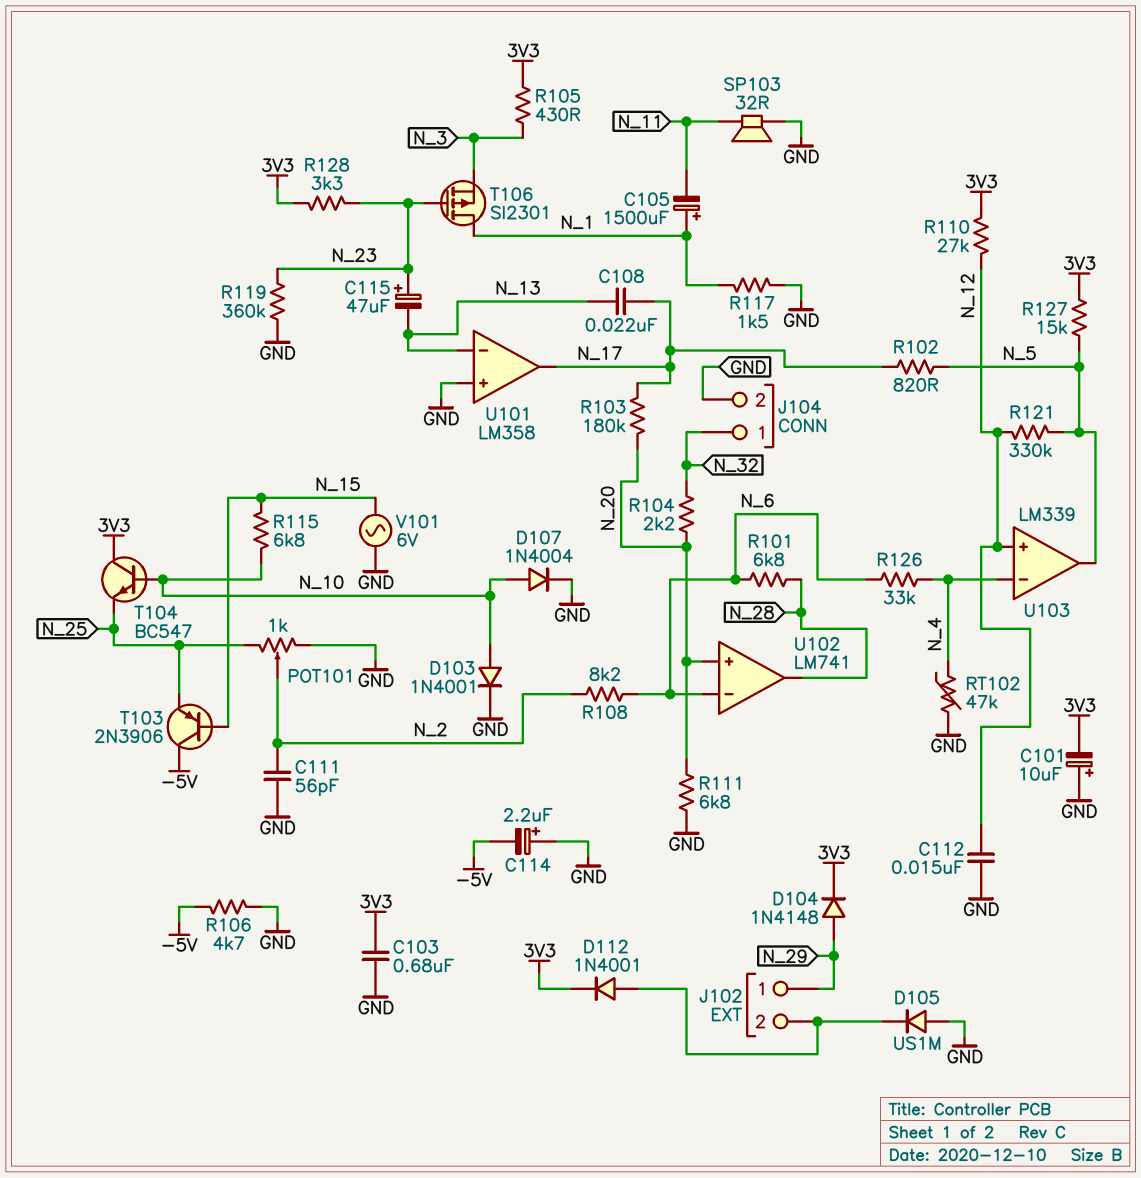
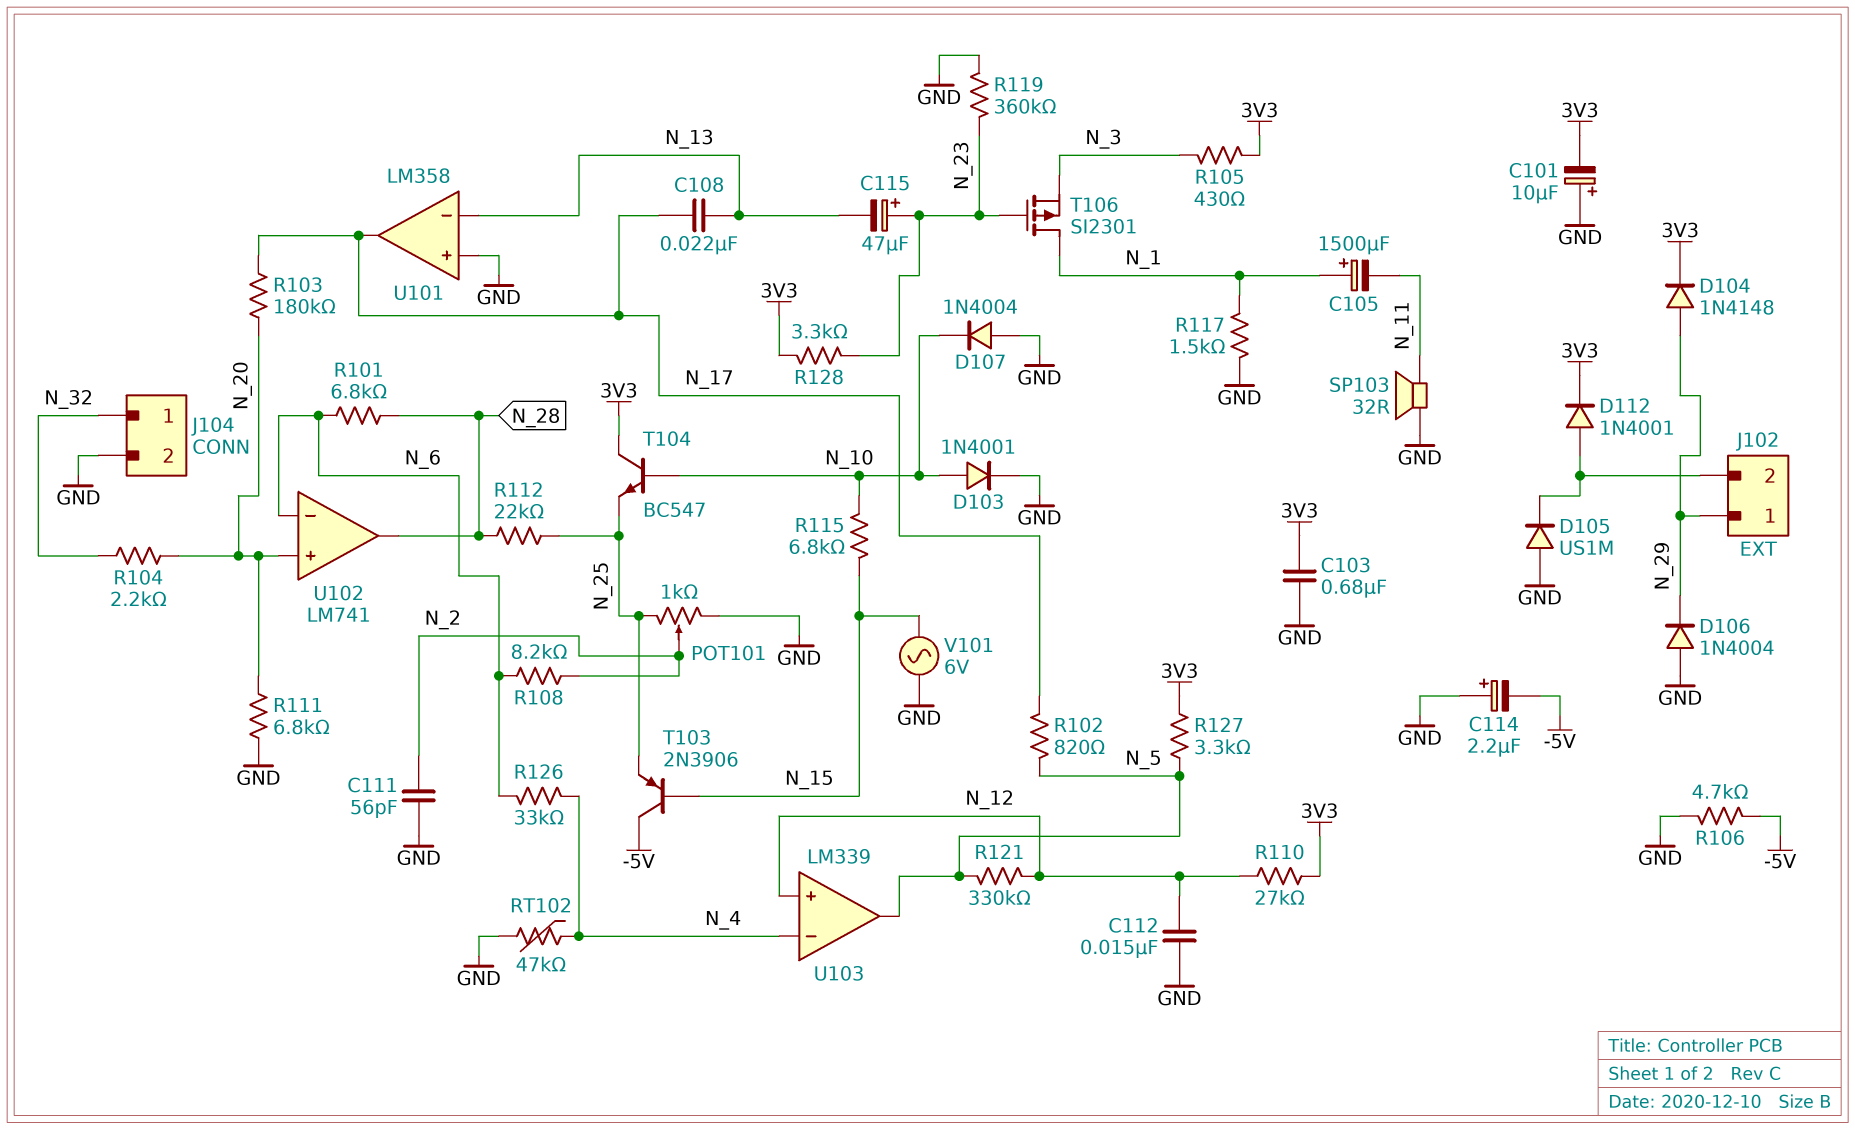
D106: none -> diode 1N4004 (A GND, K N_29)
D107: diode 1N4004 (A N_10, K GND) -> diode 1N4004 (A GND, K N_10)
R112: none -> 22k (N_25, N_28)
R127: 15k (3V3, N_5) -> 3.3k (3V3, N_5)

